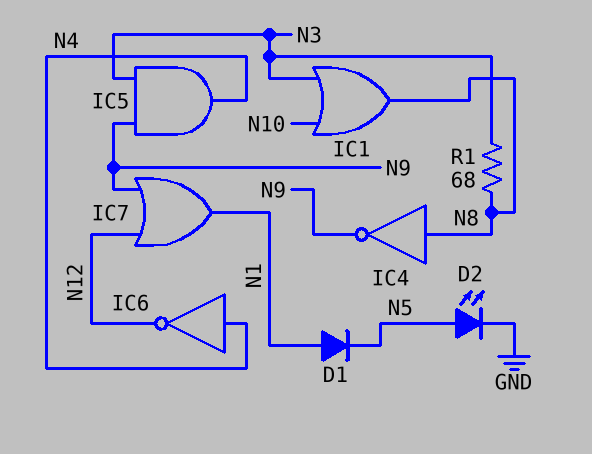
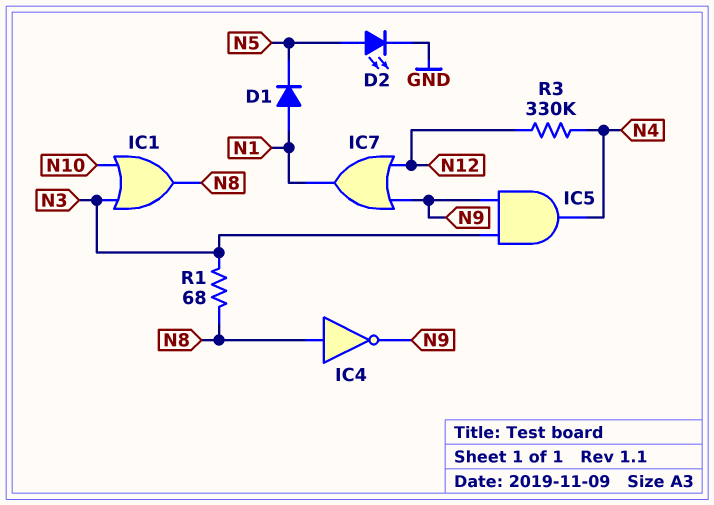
IC6: NOT (in N4, out N12) -> none
R3: none -> 330k (N4, N12)

